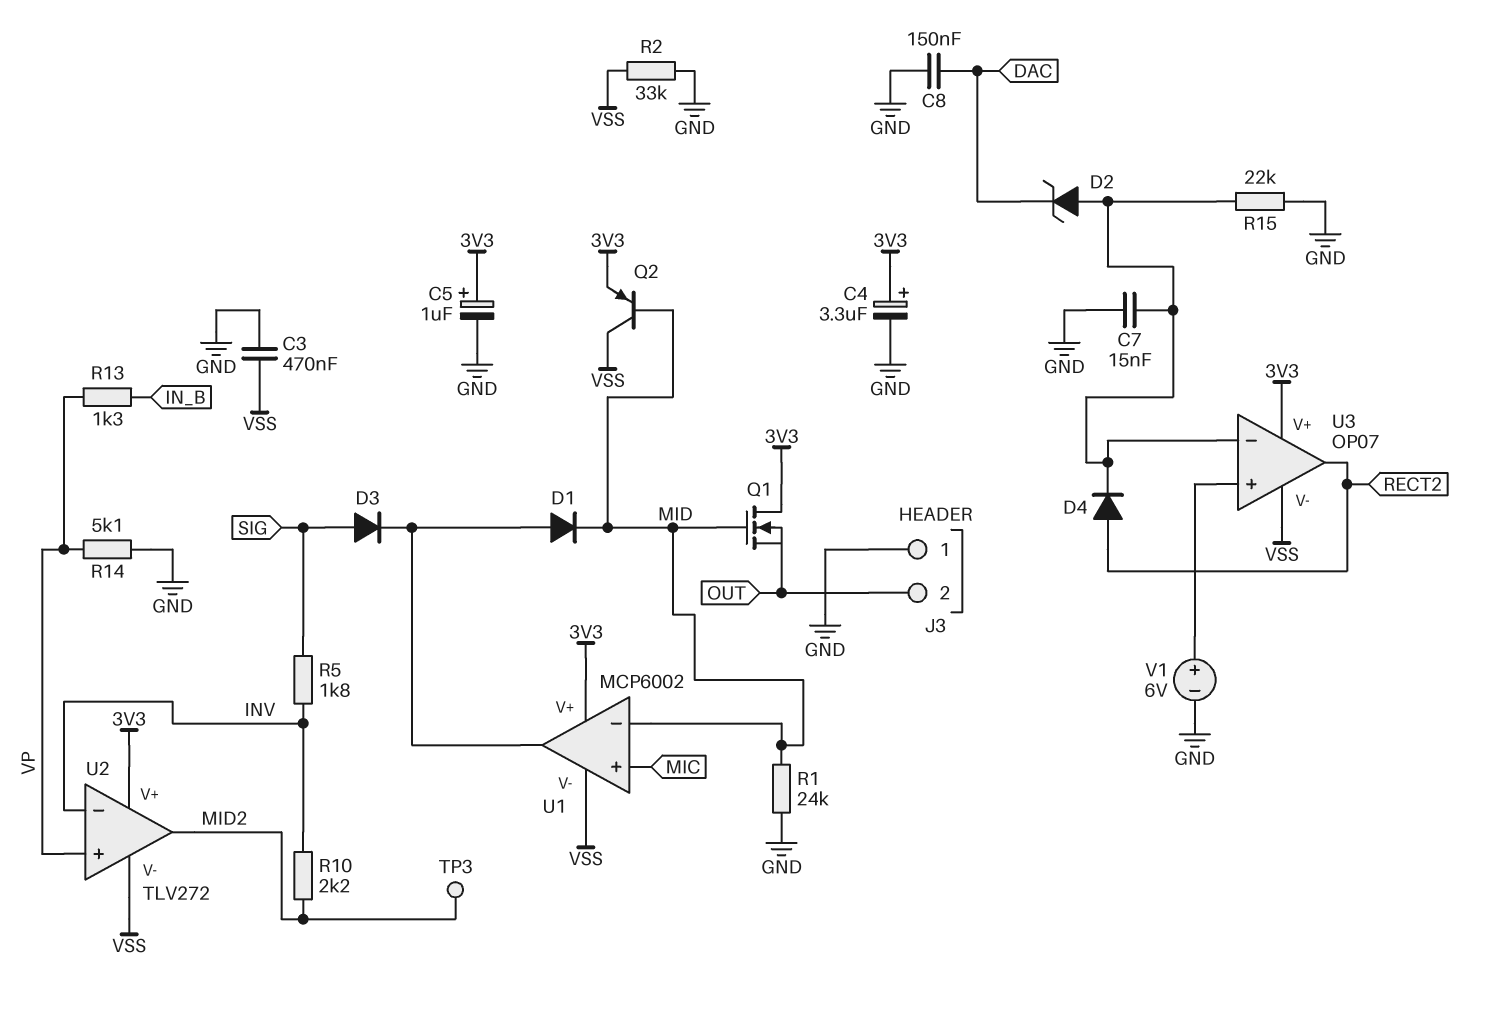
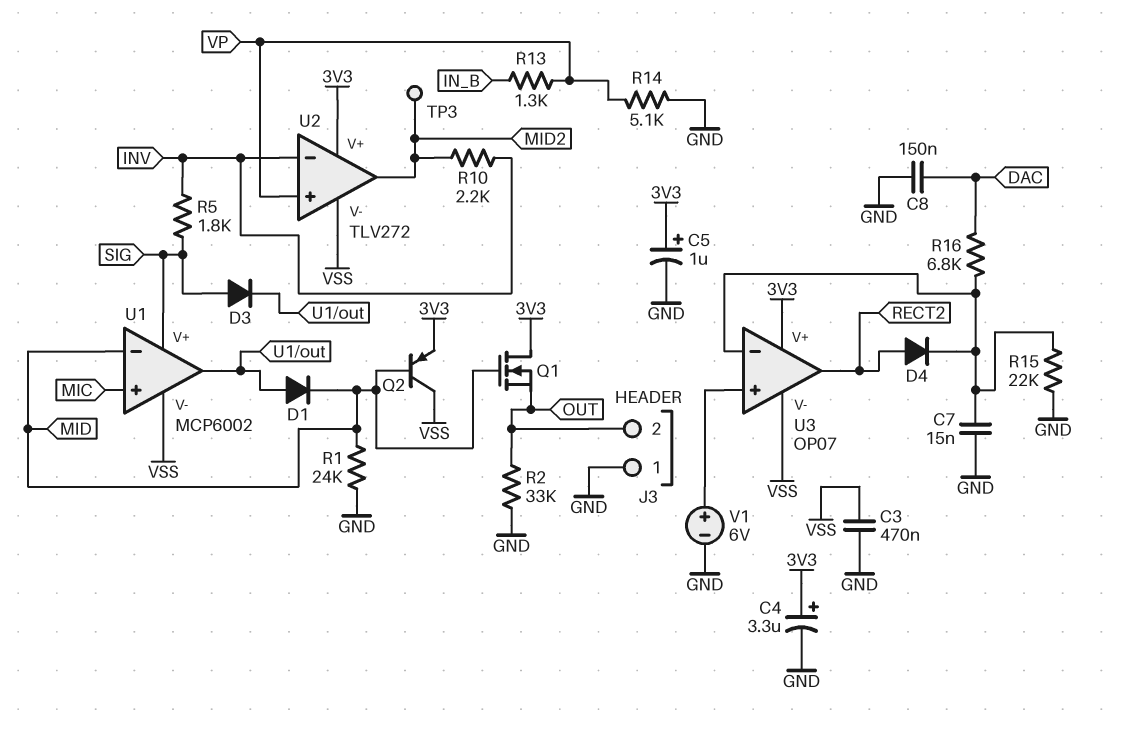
D2: zener (A U3/in-, K DAC) -> none
R2: 33k (GND, VSS) -> 33k (GND, OUT)
R16: none -> 6.8k (DAC, U3/in-)
U1 pin V+: 3V3 -> SIG

